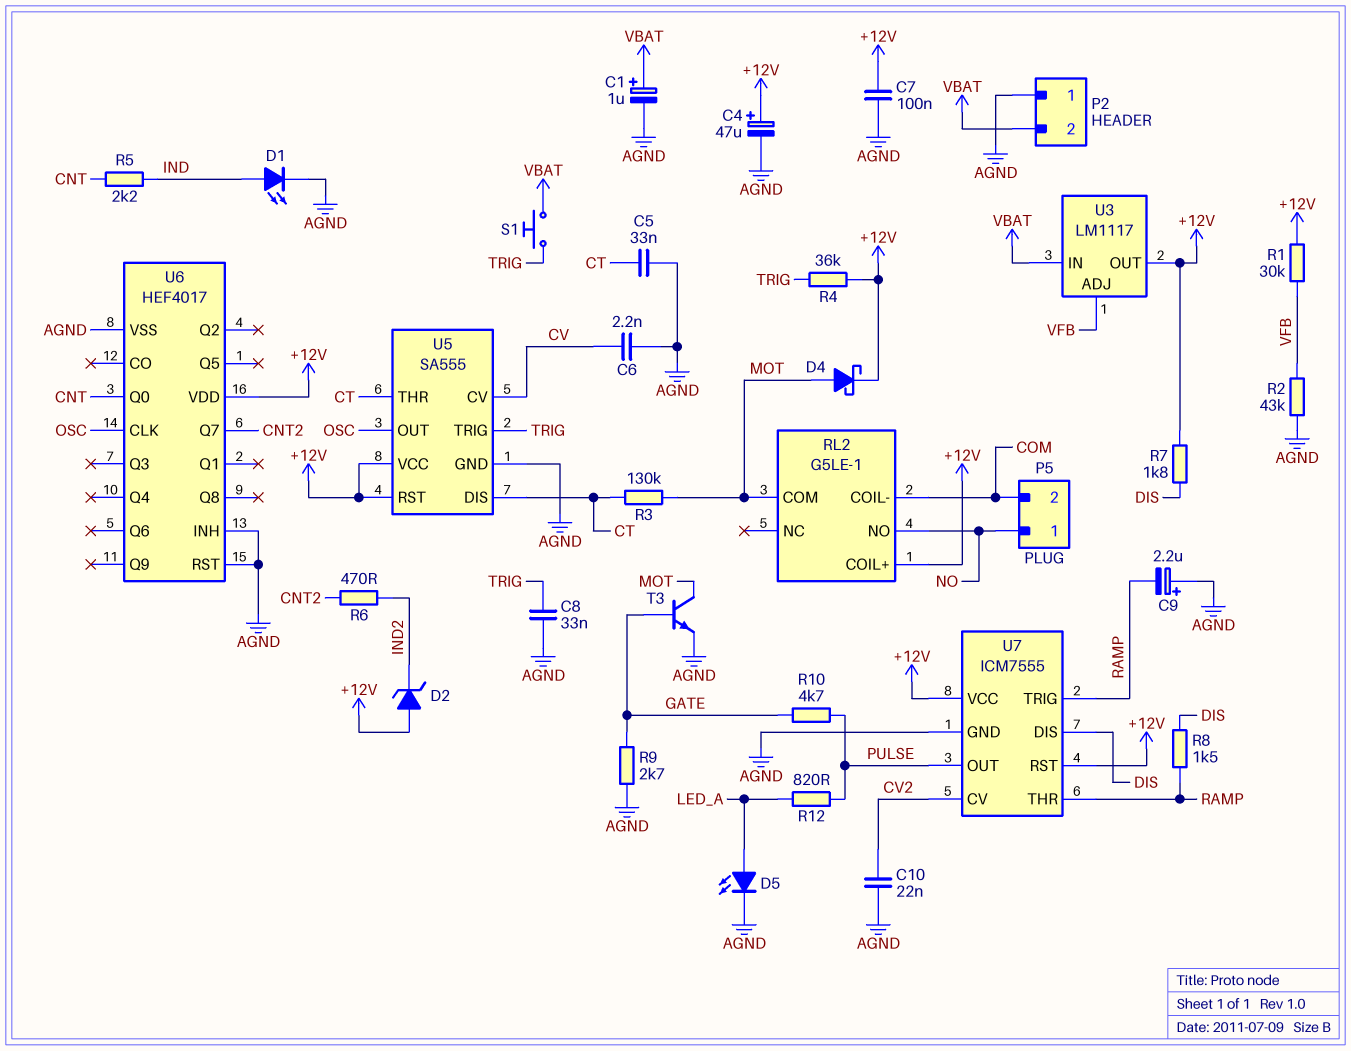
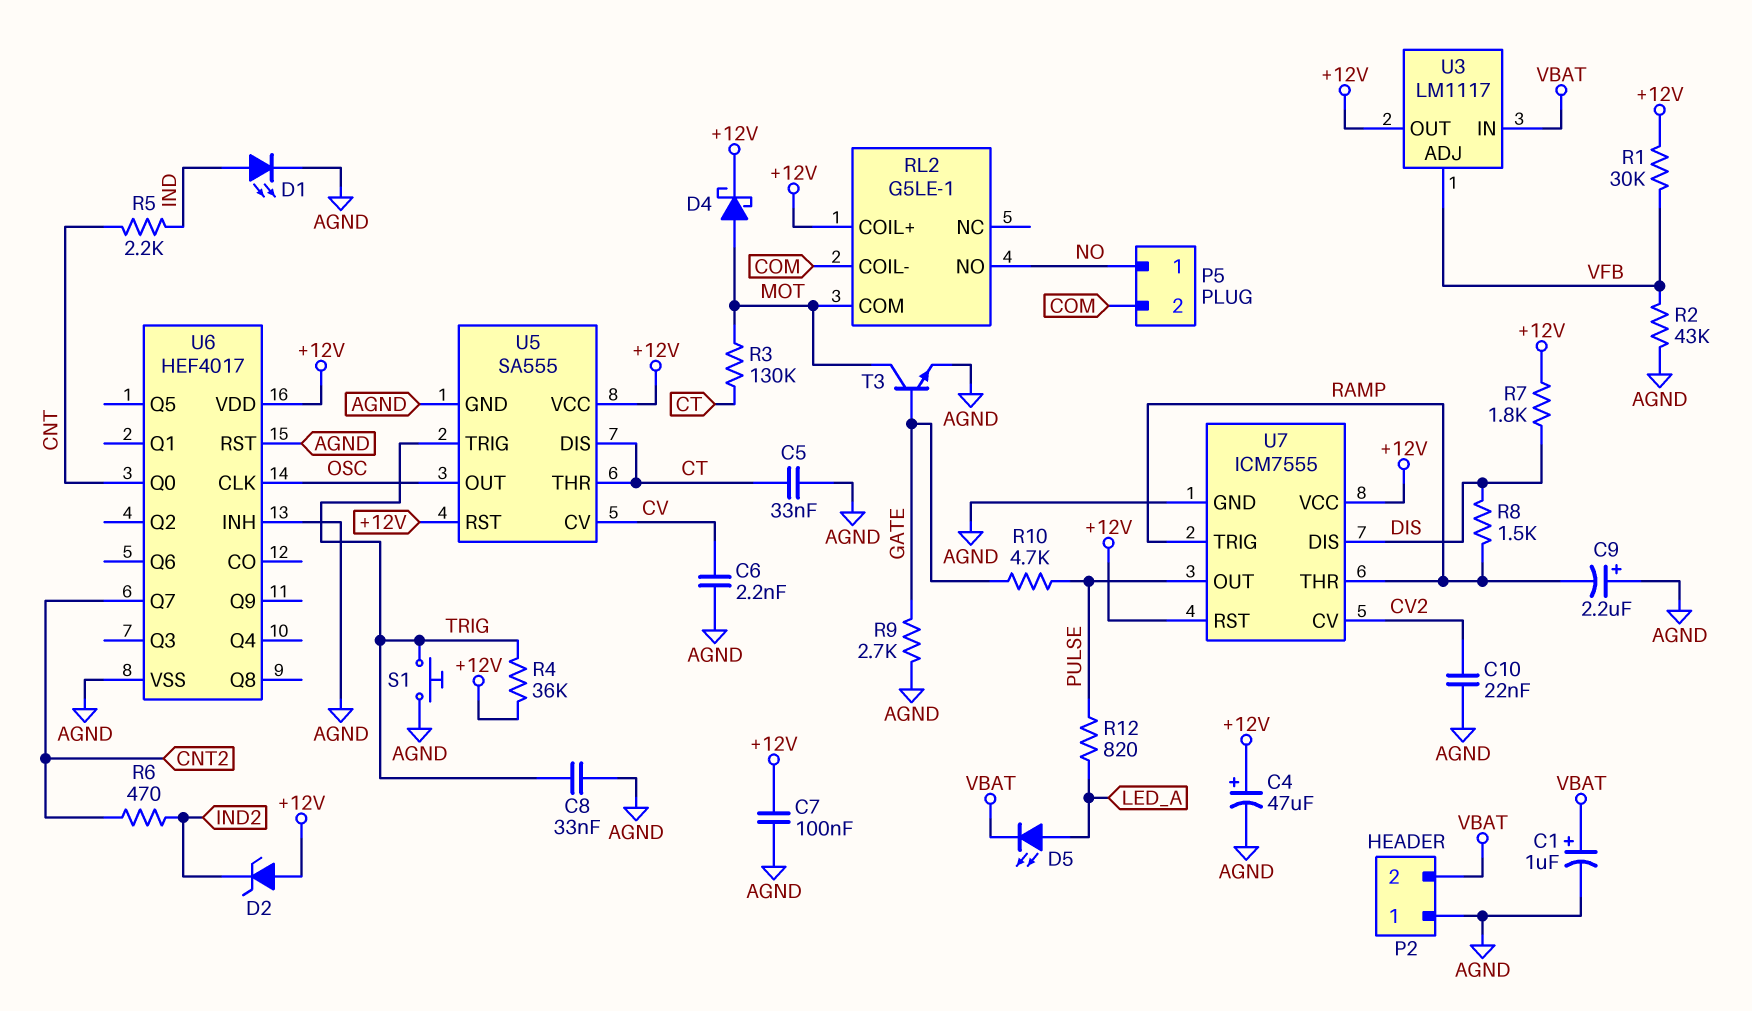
D5: LED (A LED_A, K AGND) -> LED (A LED_A, K VBAT)
S1: button (TRIG, VBAT) -> button (AGND, TRIG)

